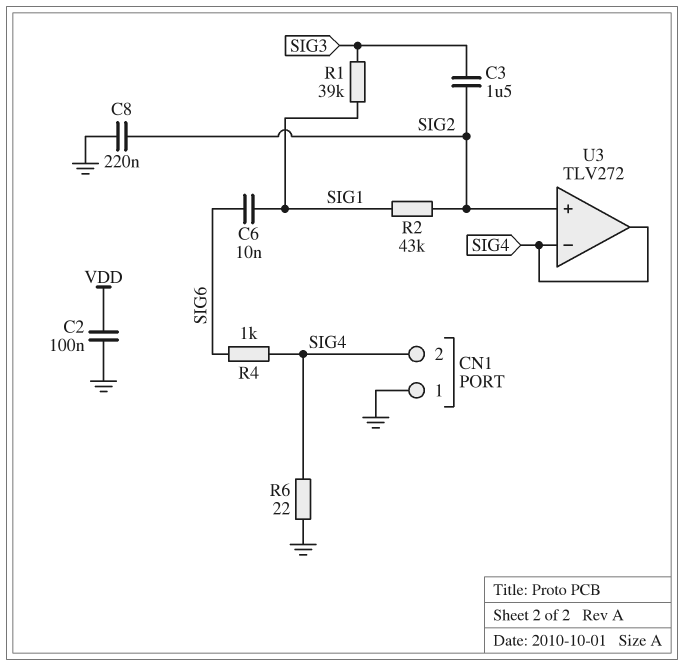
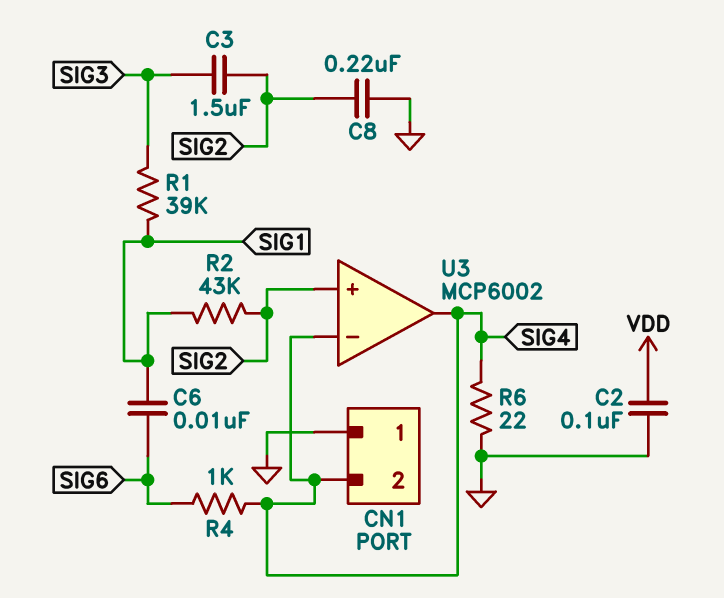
U3: TLV272 -> MCP6002

